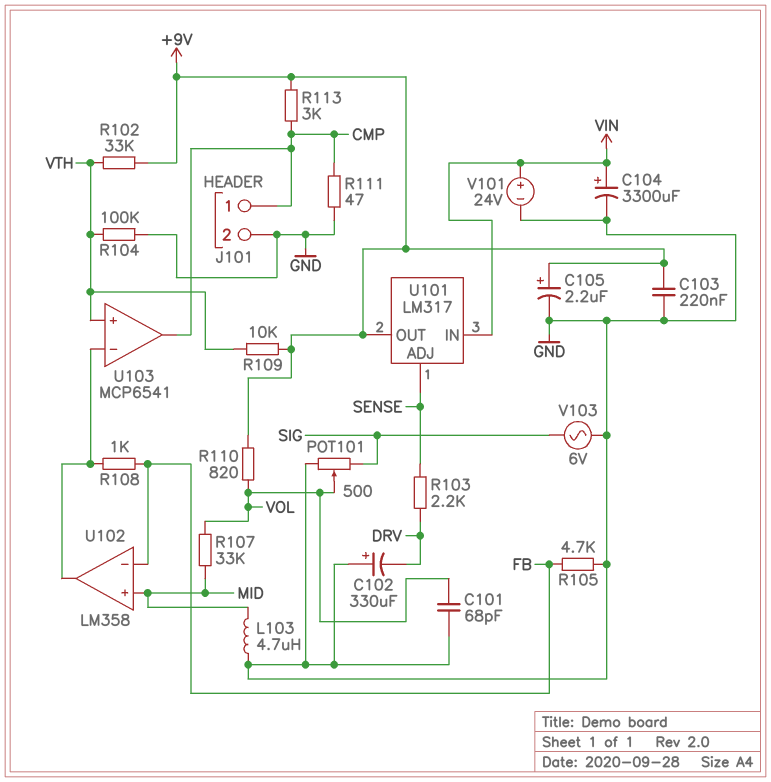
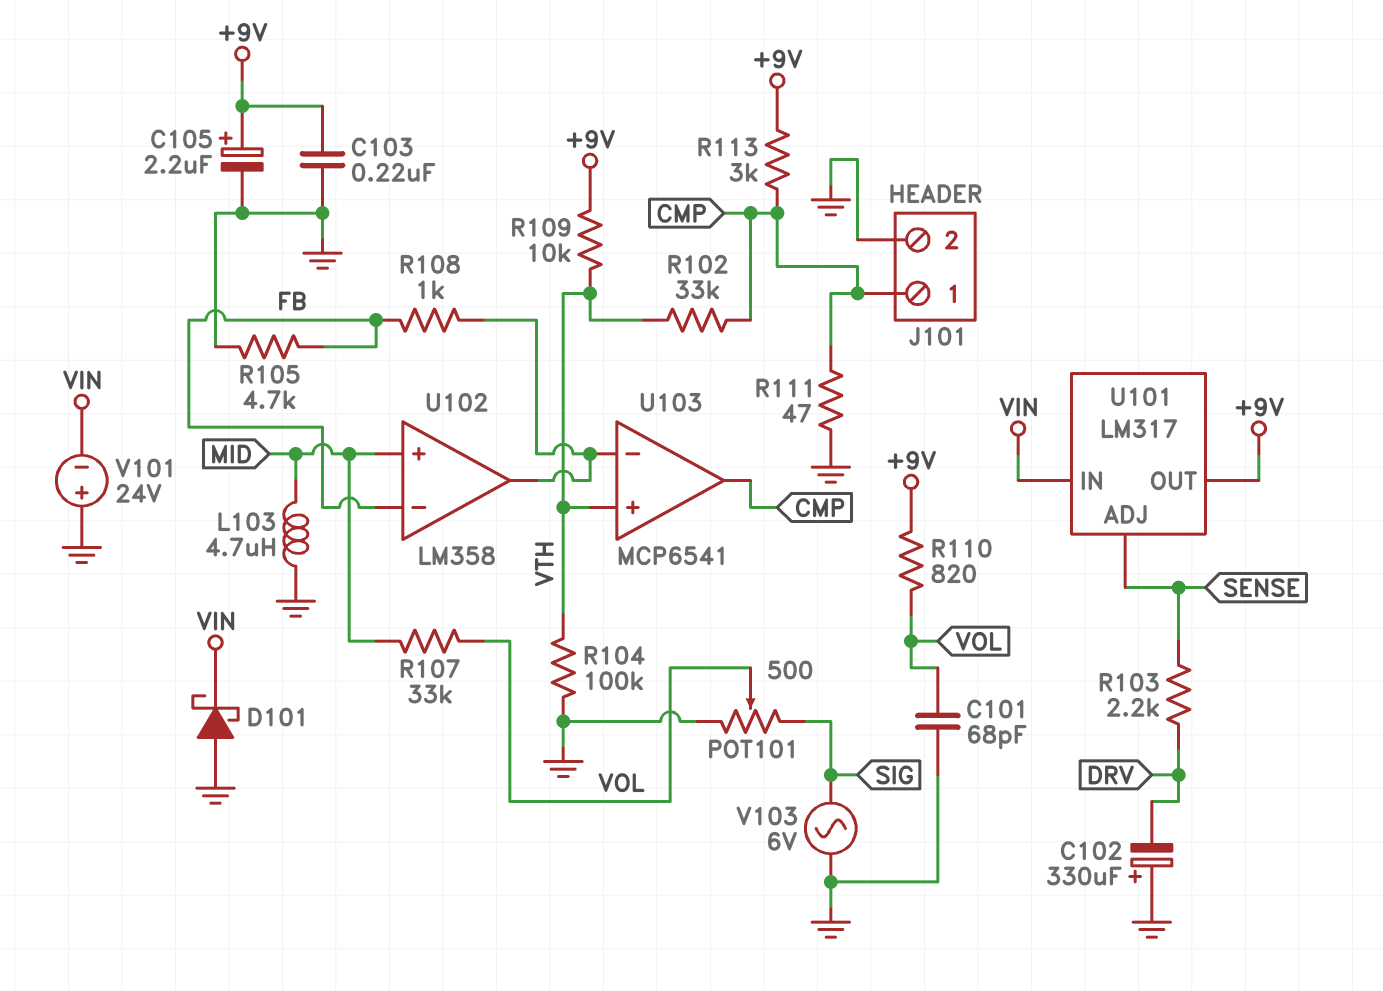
C104: 3300uF (plus VIN, minus GND) -> none
D101: none -> schottky (A GND, K VIN)
R102: 33k (+9V, VTH) -> 33k (CMP, VTH)
V101: 24V (plus VIN, minus GND) -> 24V (plus GND, minus VIN)

